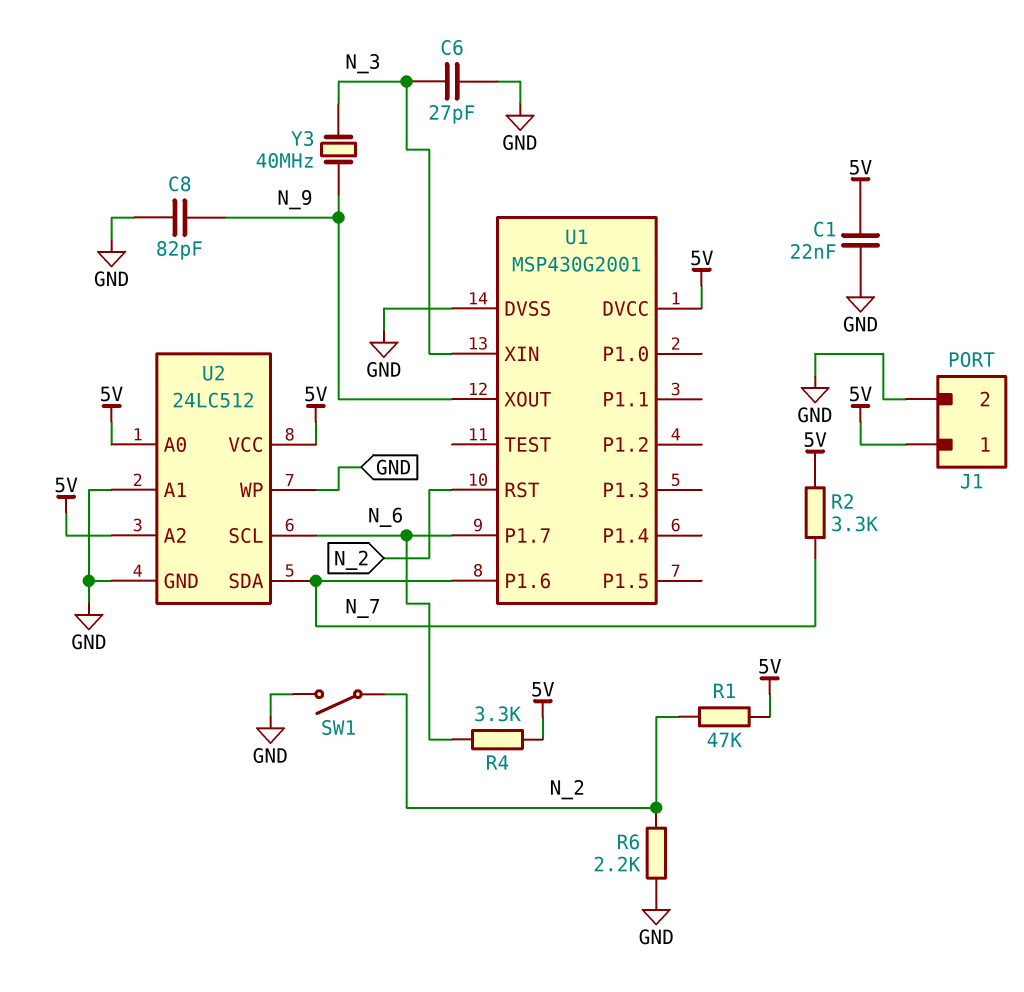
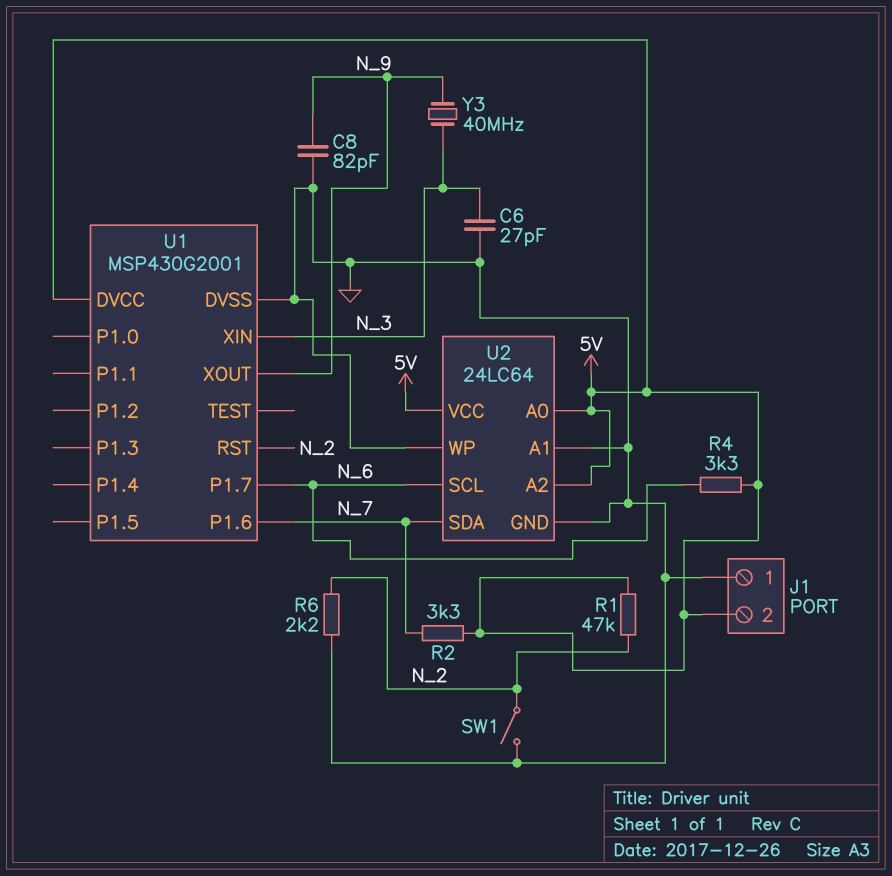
C1: 22nF (5V, GND) -> none
J1 pin 1: 5V -> GND
J1 pin 2: GND -> 5V
U2: 24LC512 -> 24LC64

